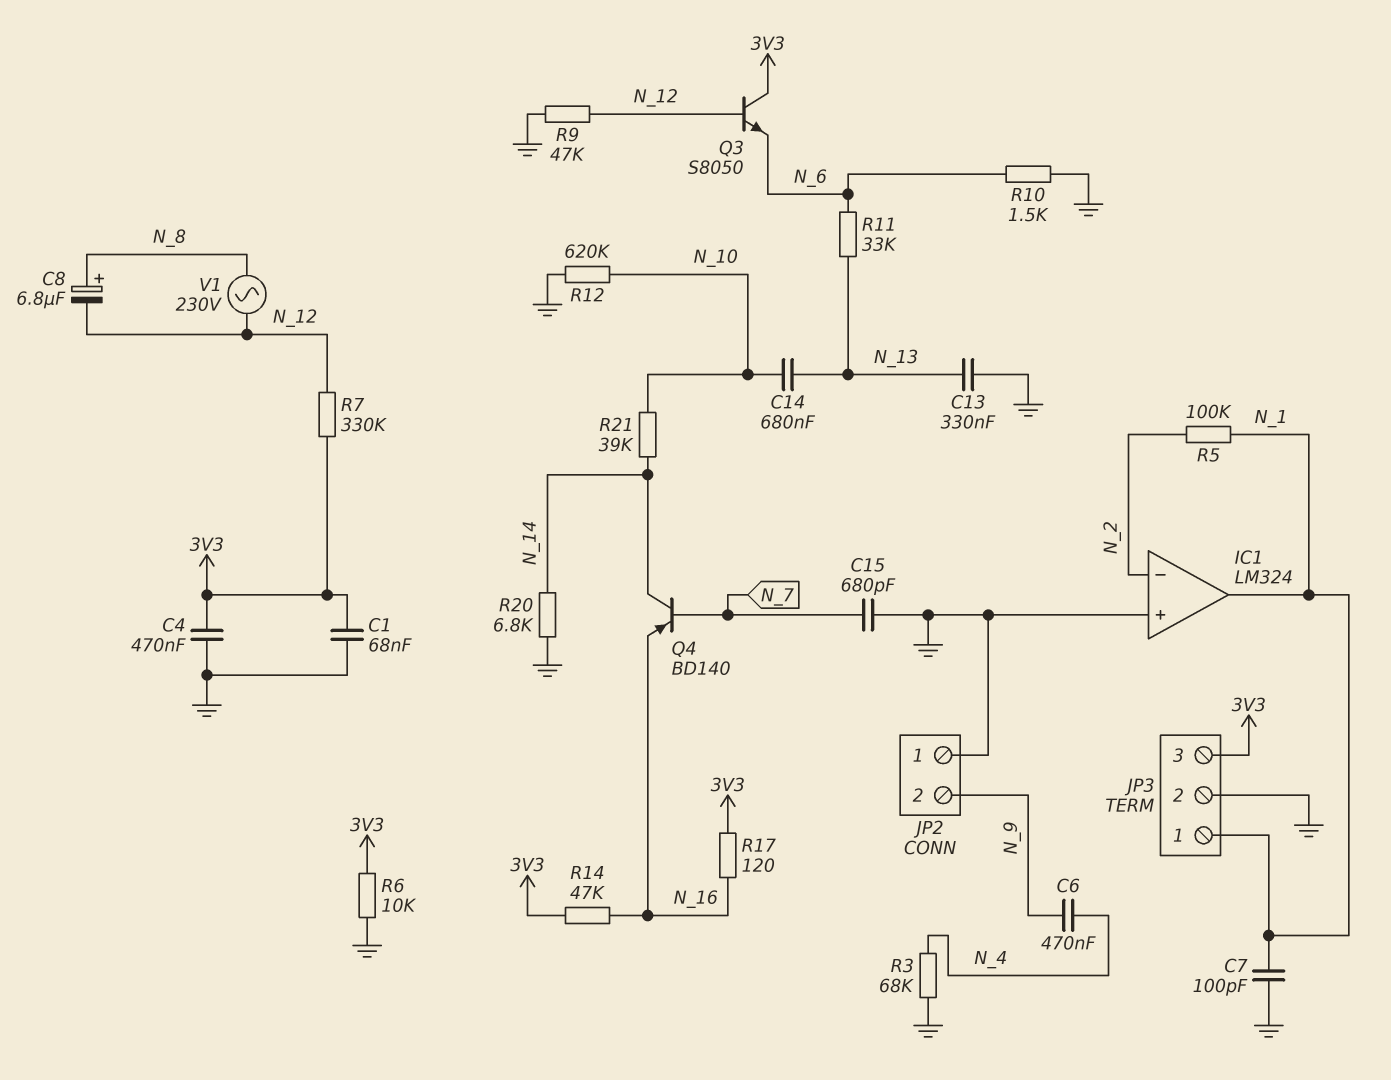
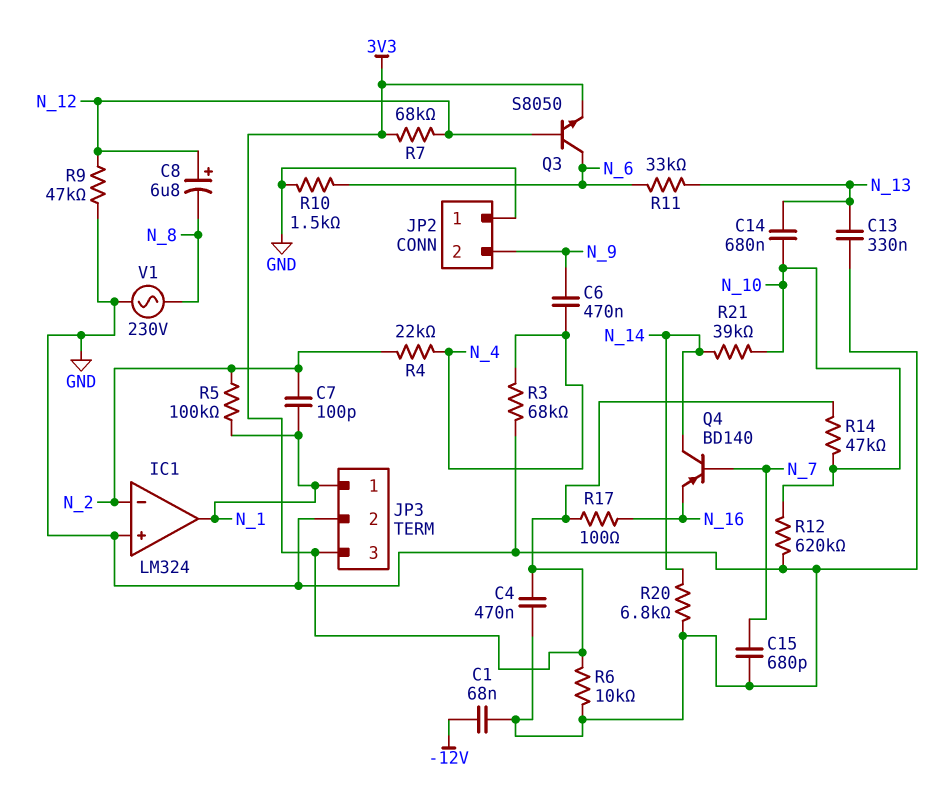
C1: 68nF (3V3, GND) -> 68nF (-12V, GND)
C7: 100pF (GND, N_1) -> 100pF (N_1, N_2)
C8: 6.8uF (plus N_8, minus N_12) -> 6.8uF (plus N_12, minus N_8)
Q3: NPN S8050 (B N_12, C 3V3, E N_6) -> NPN S8050 (B N_12, C N_6, E 3V3)
R4: none -> 22k (N_2, N_4)
R7: 330k (3V3, N_12) -> 68k (3V3, N_12)
R14: 47k (3V3, N_16) -> 47k (3V3, N_10)
R17: 120 (3V3, N_16) -> 100 (3V3, N_16)
V1: AC 230V (N_8, N_12) -> AC 230V (GND, N_8)

